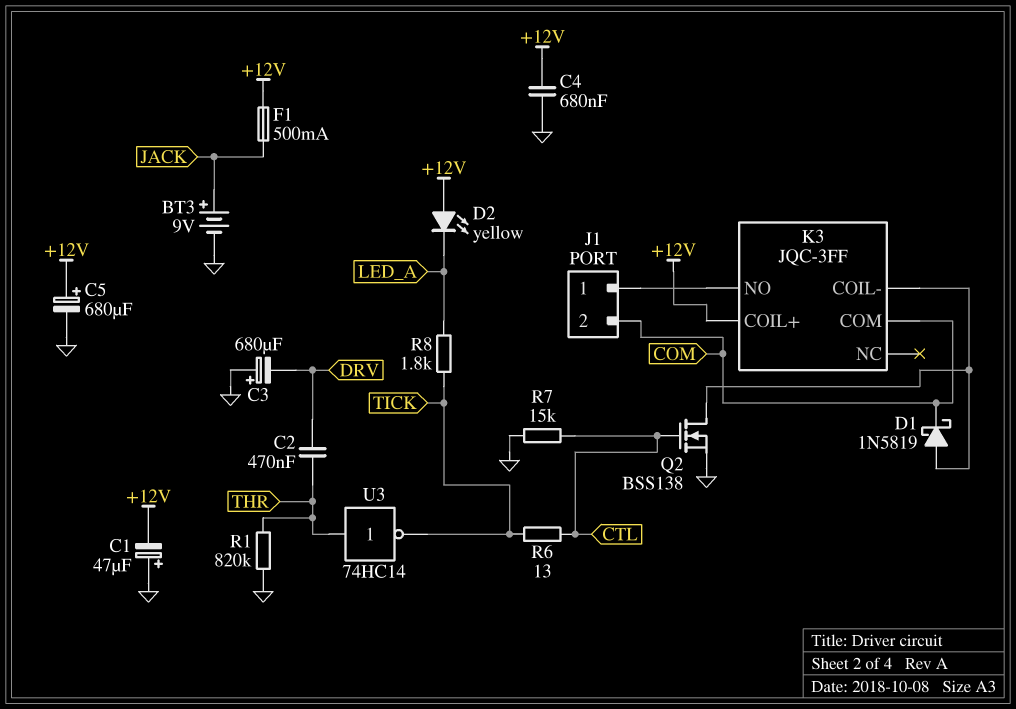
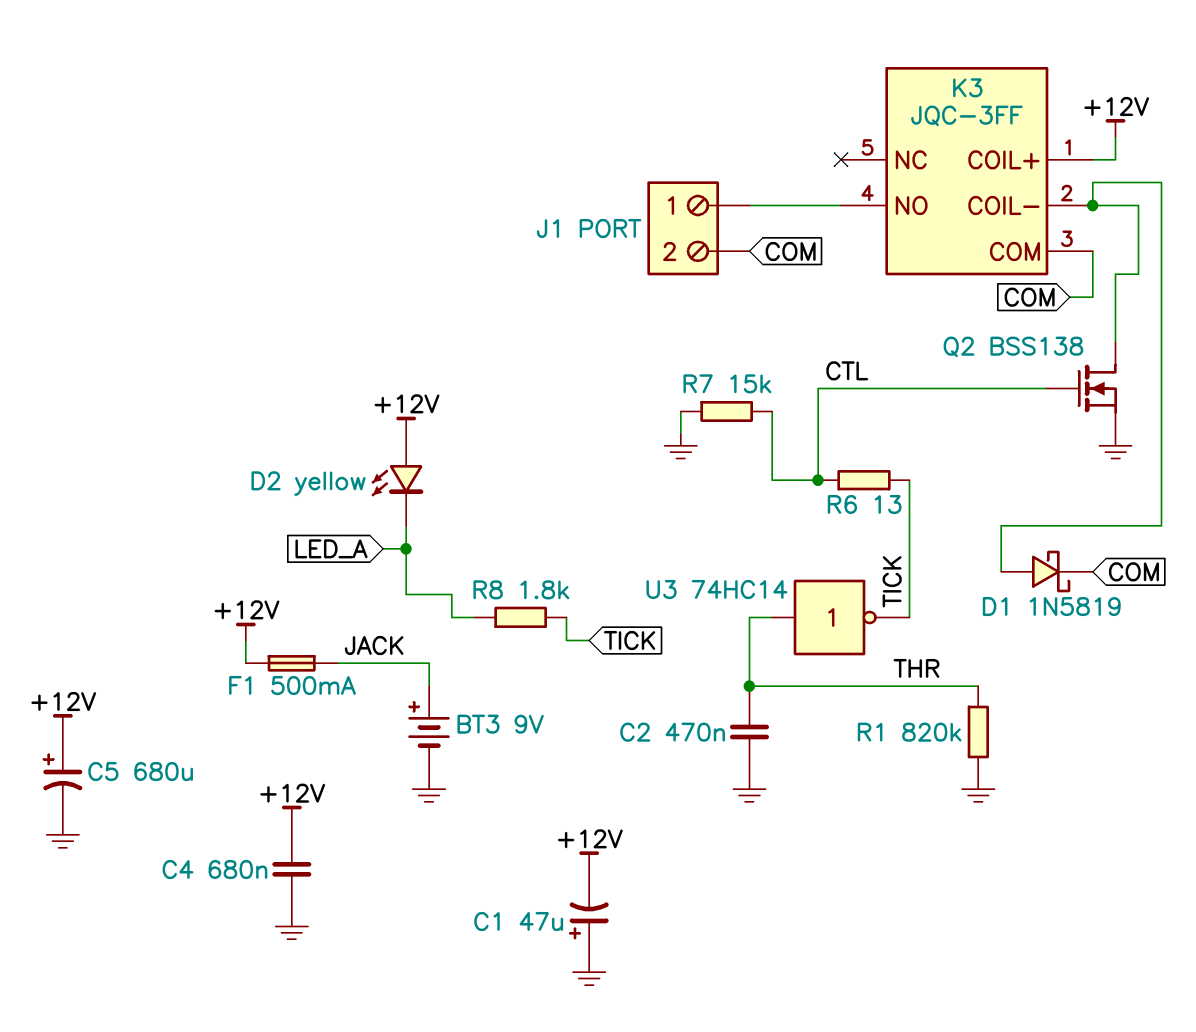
C2: 470nF (DRV, THR) -> 470nF (GND, THR)
C3: 680uF (plus GND, minus DRV) -> none

